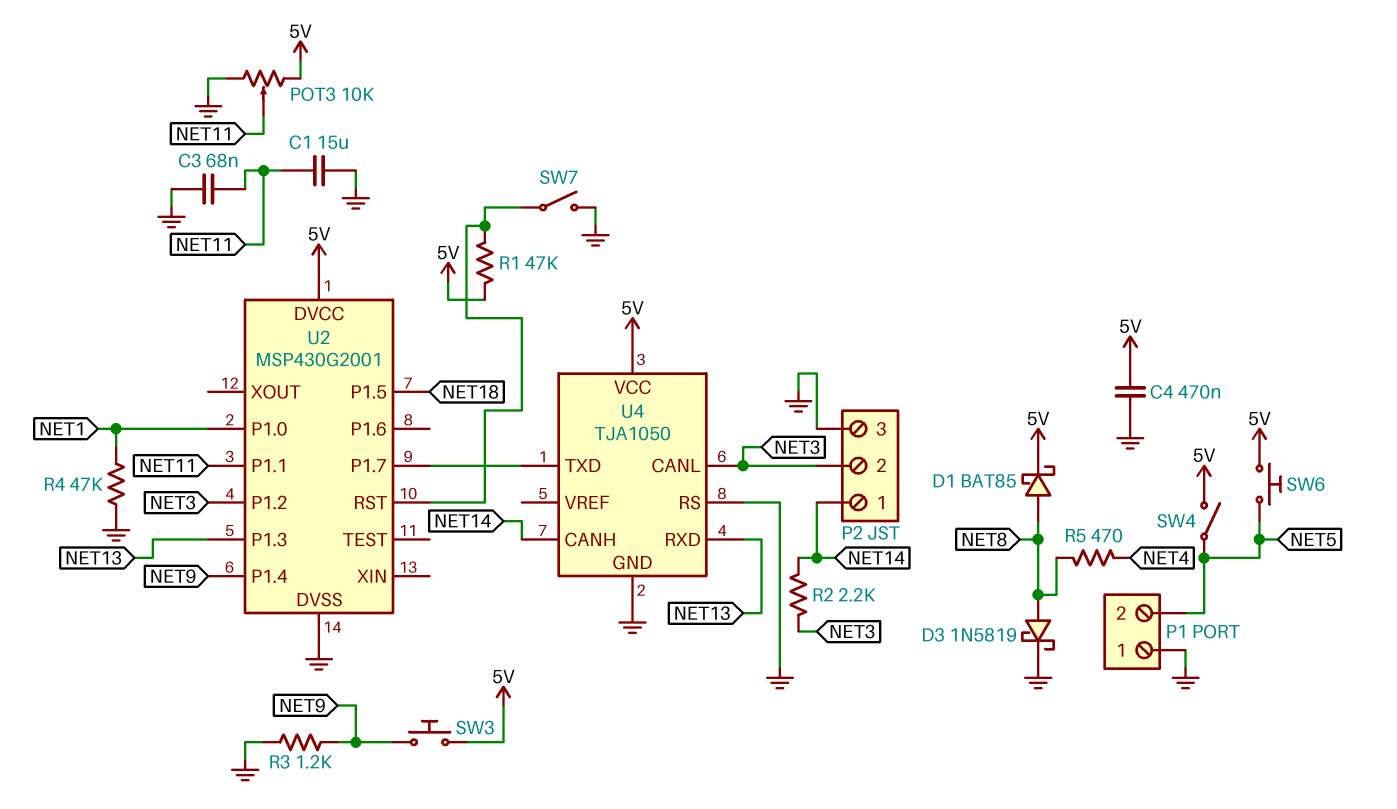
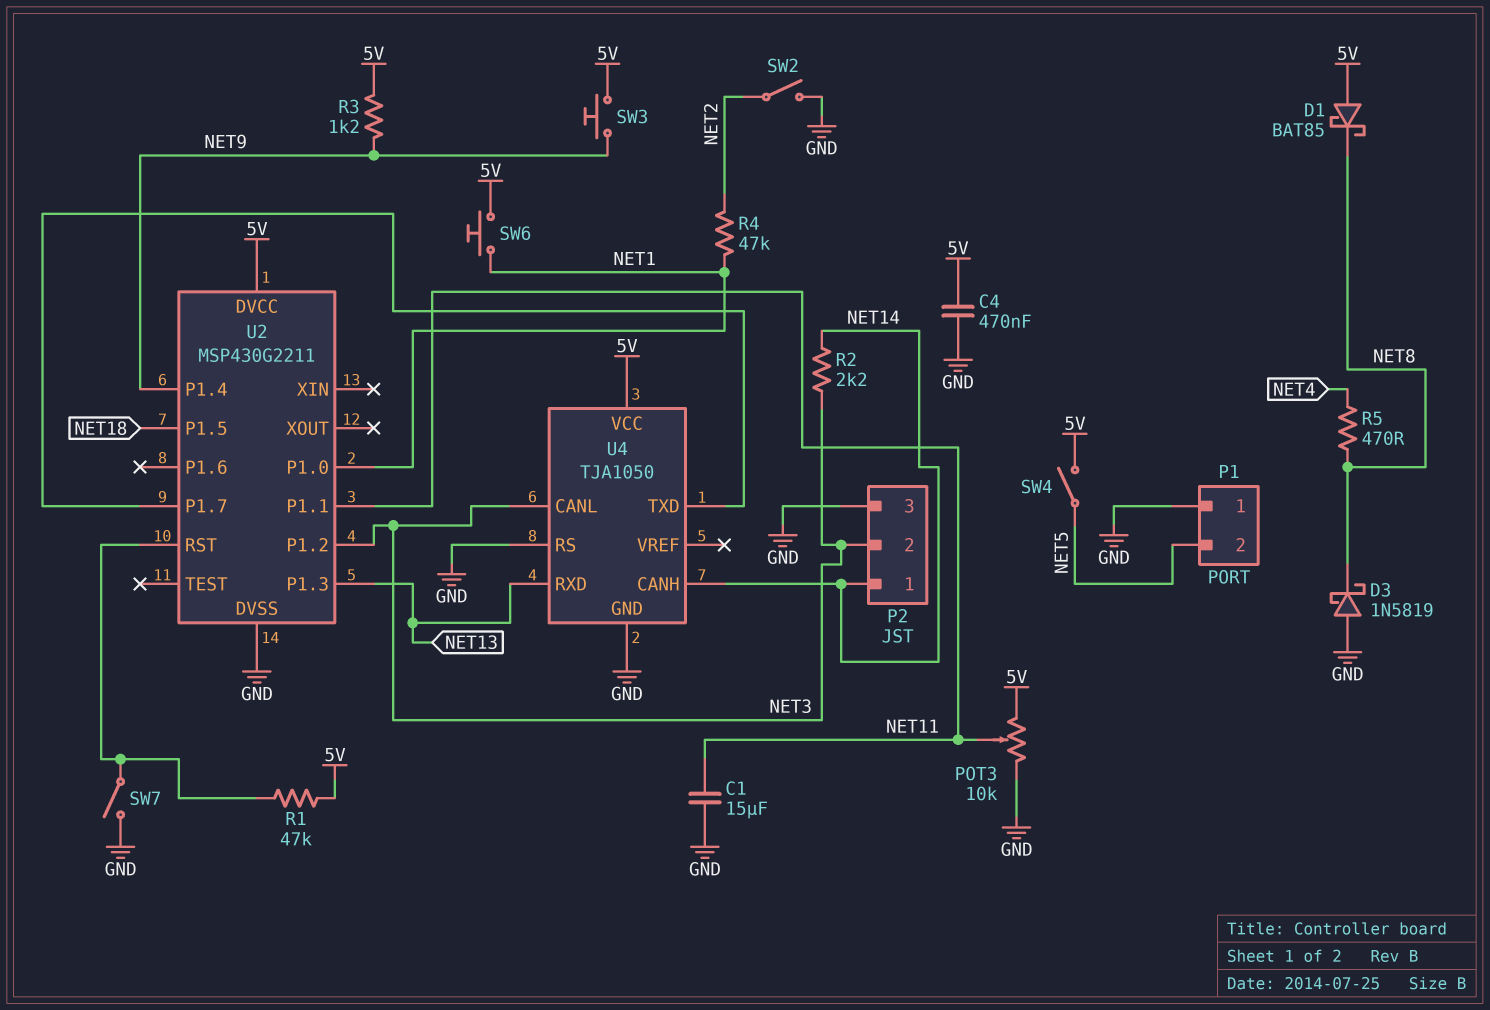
C3: 68nF (GND, NET11) -> none
D1: schottky BAT85 (A NET8, K 5V) -> schottky BAT85 (A 5V, K NET8)
D3: schottky 1N5819 (A NET8, K GND) -> schottky 1N5819 (A GND, K NET8)
R3: 1.2k (GND, NET9) -> 1.2k (5V, NET9)
R4: 47k (GND, NET1) -> 47k (NET1, NET2)
SW2: none -> switch (GND, NET2)
SW6: button (5V, NET5) -> button (5V, NET1)
U2: MSP430G2001 -> MSP430G2211

